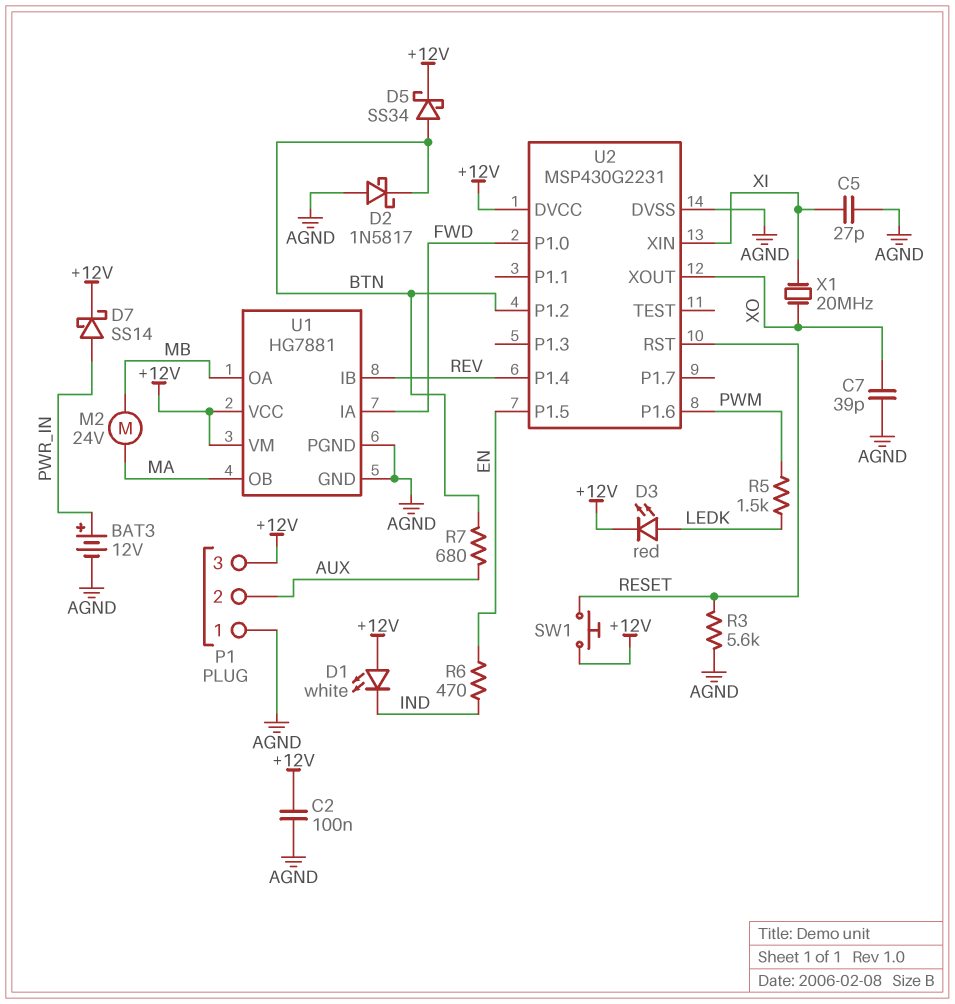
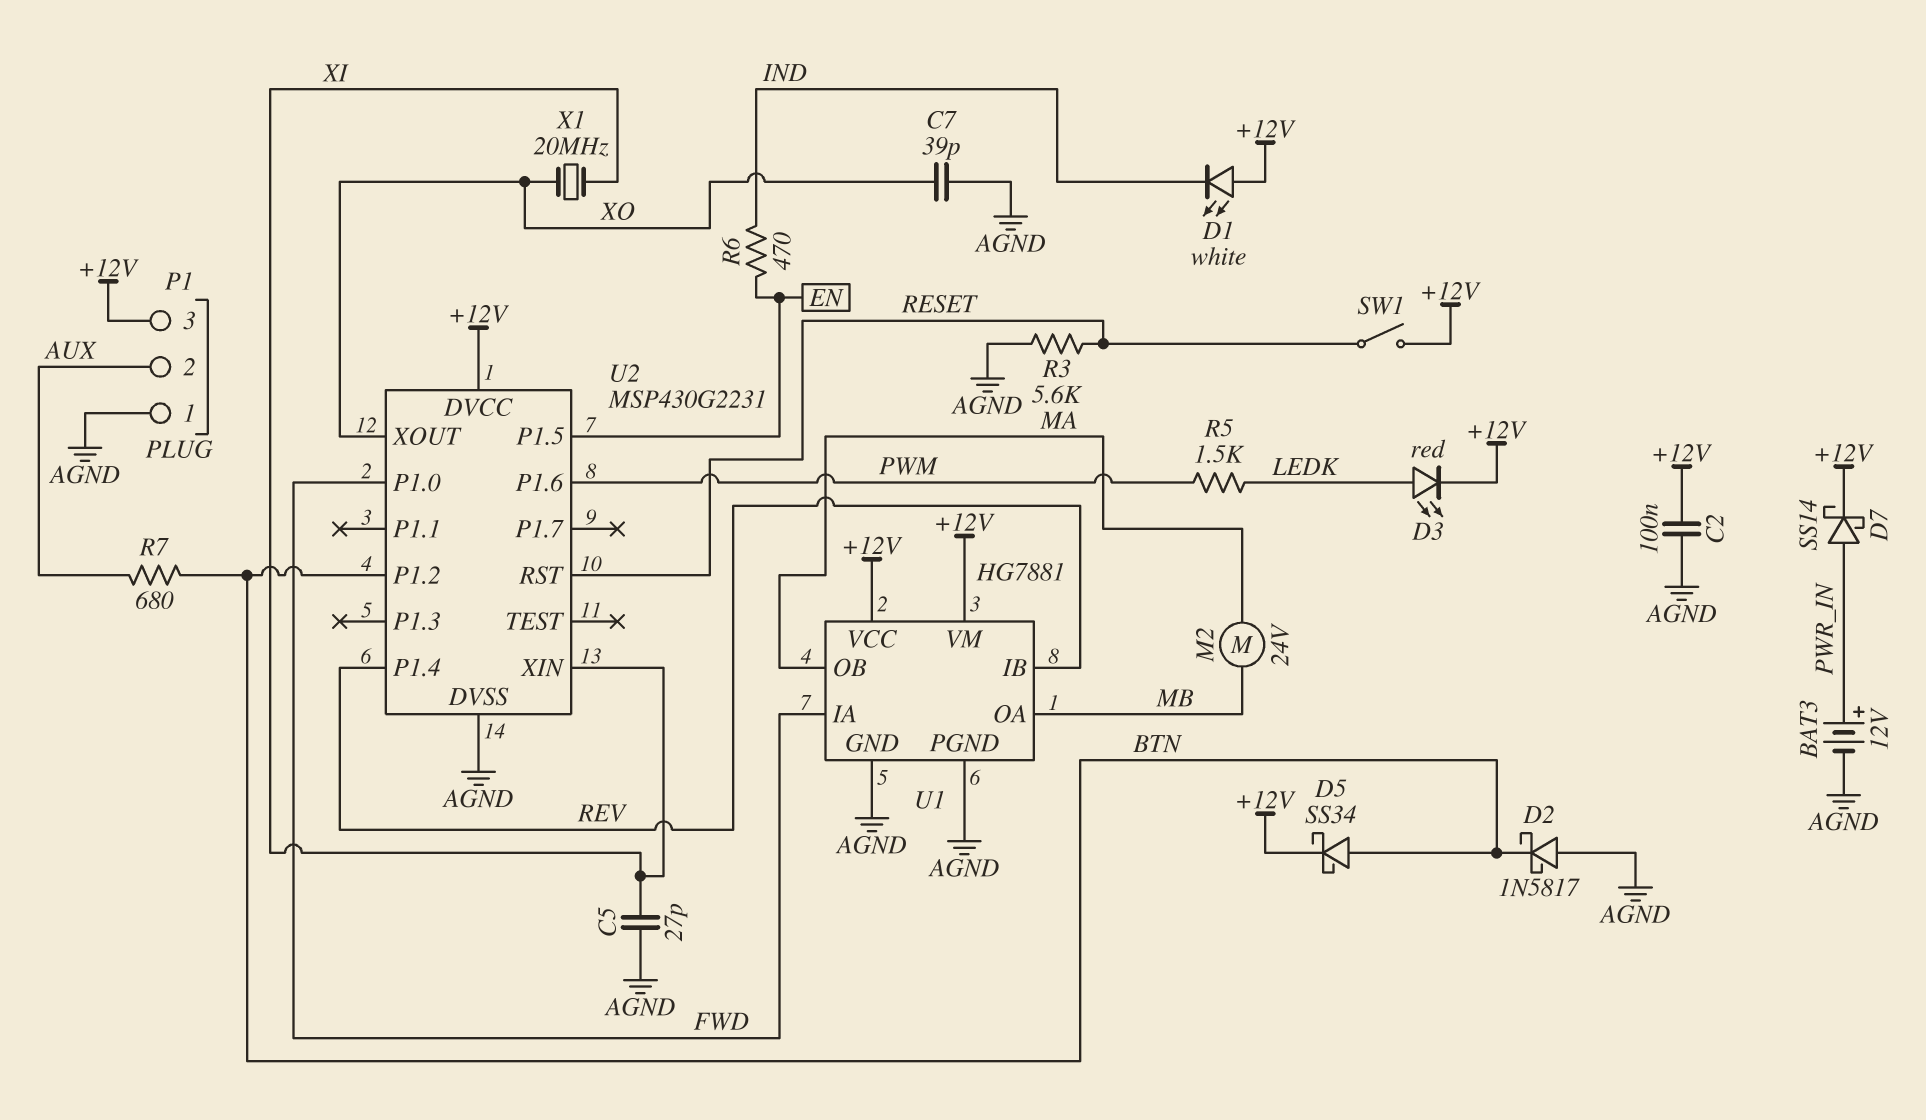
SW1: button (+12V, RESET) -> switch (+12V, RESET)

